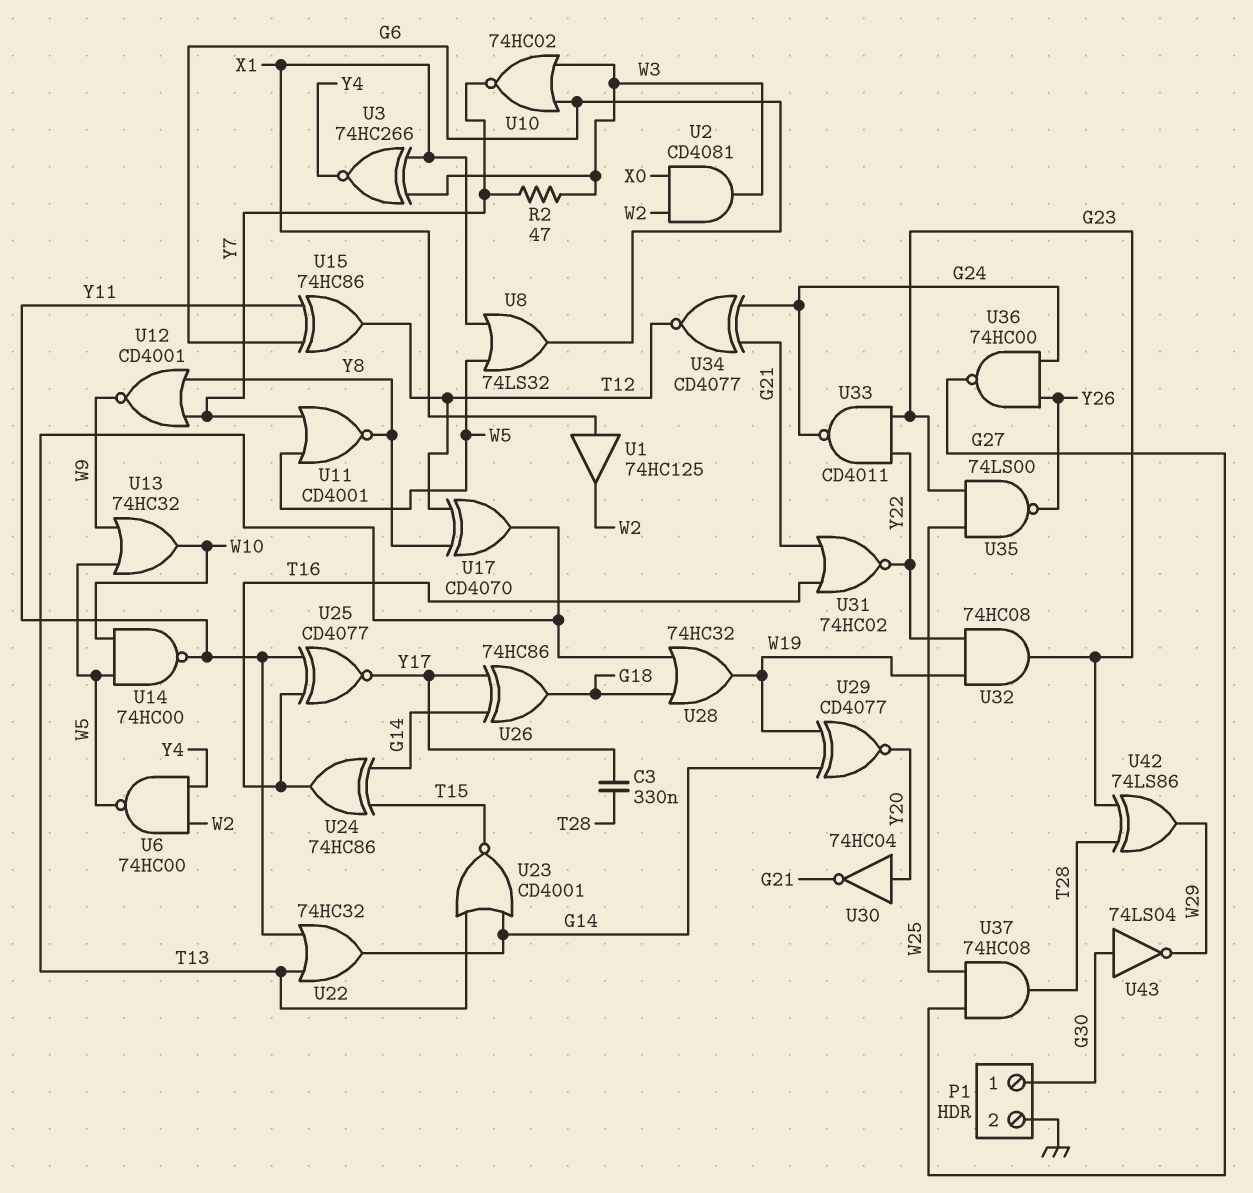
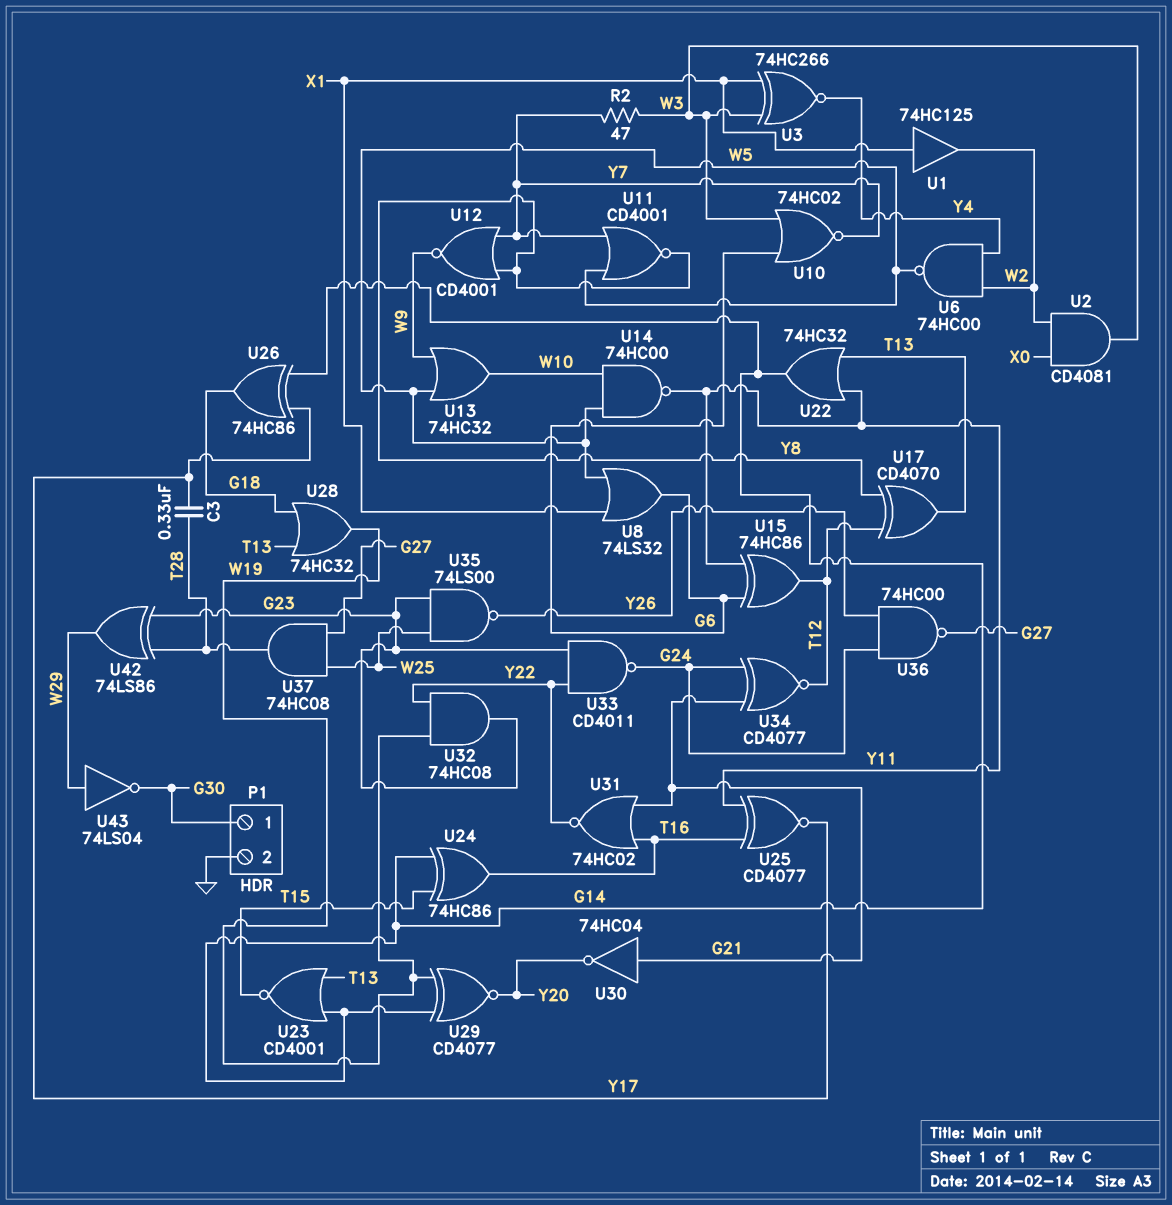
U30: NOT 74HC04 (in Y20, out G21) -> NOT 74HC04 (in G21, out Y20)
U43: NOT 74LS04 (in G30, out W29) -> NOT 74LS04 (in W29, out G30)

